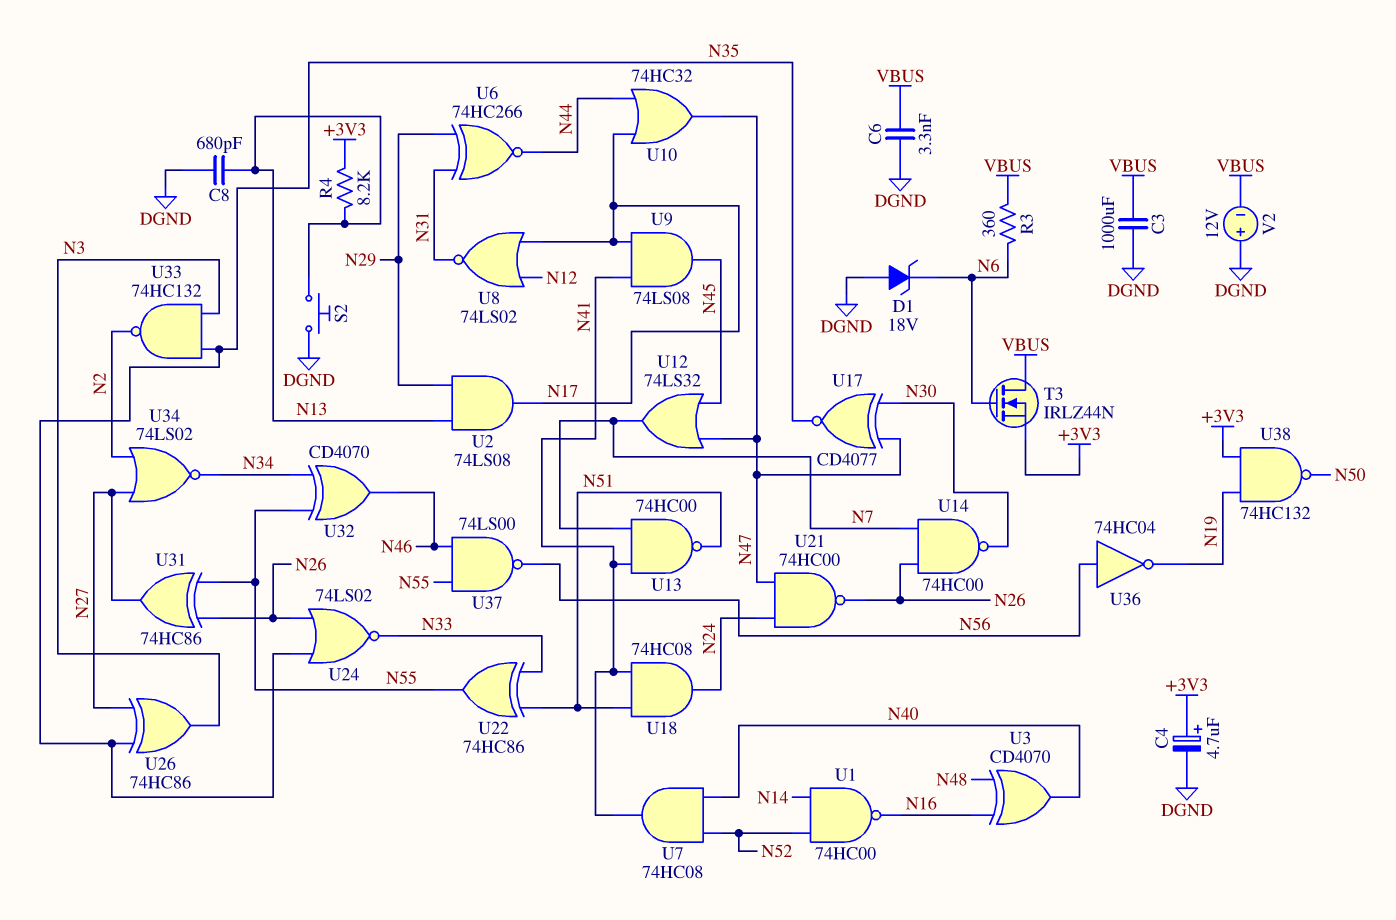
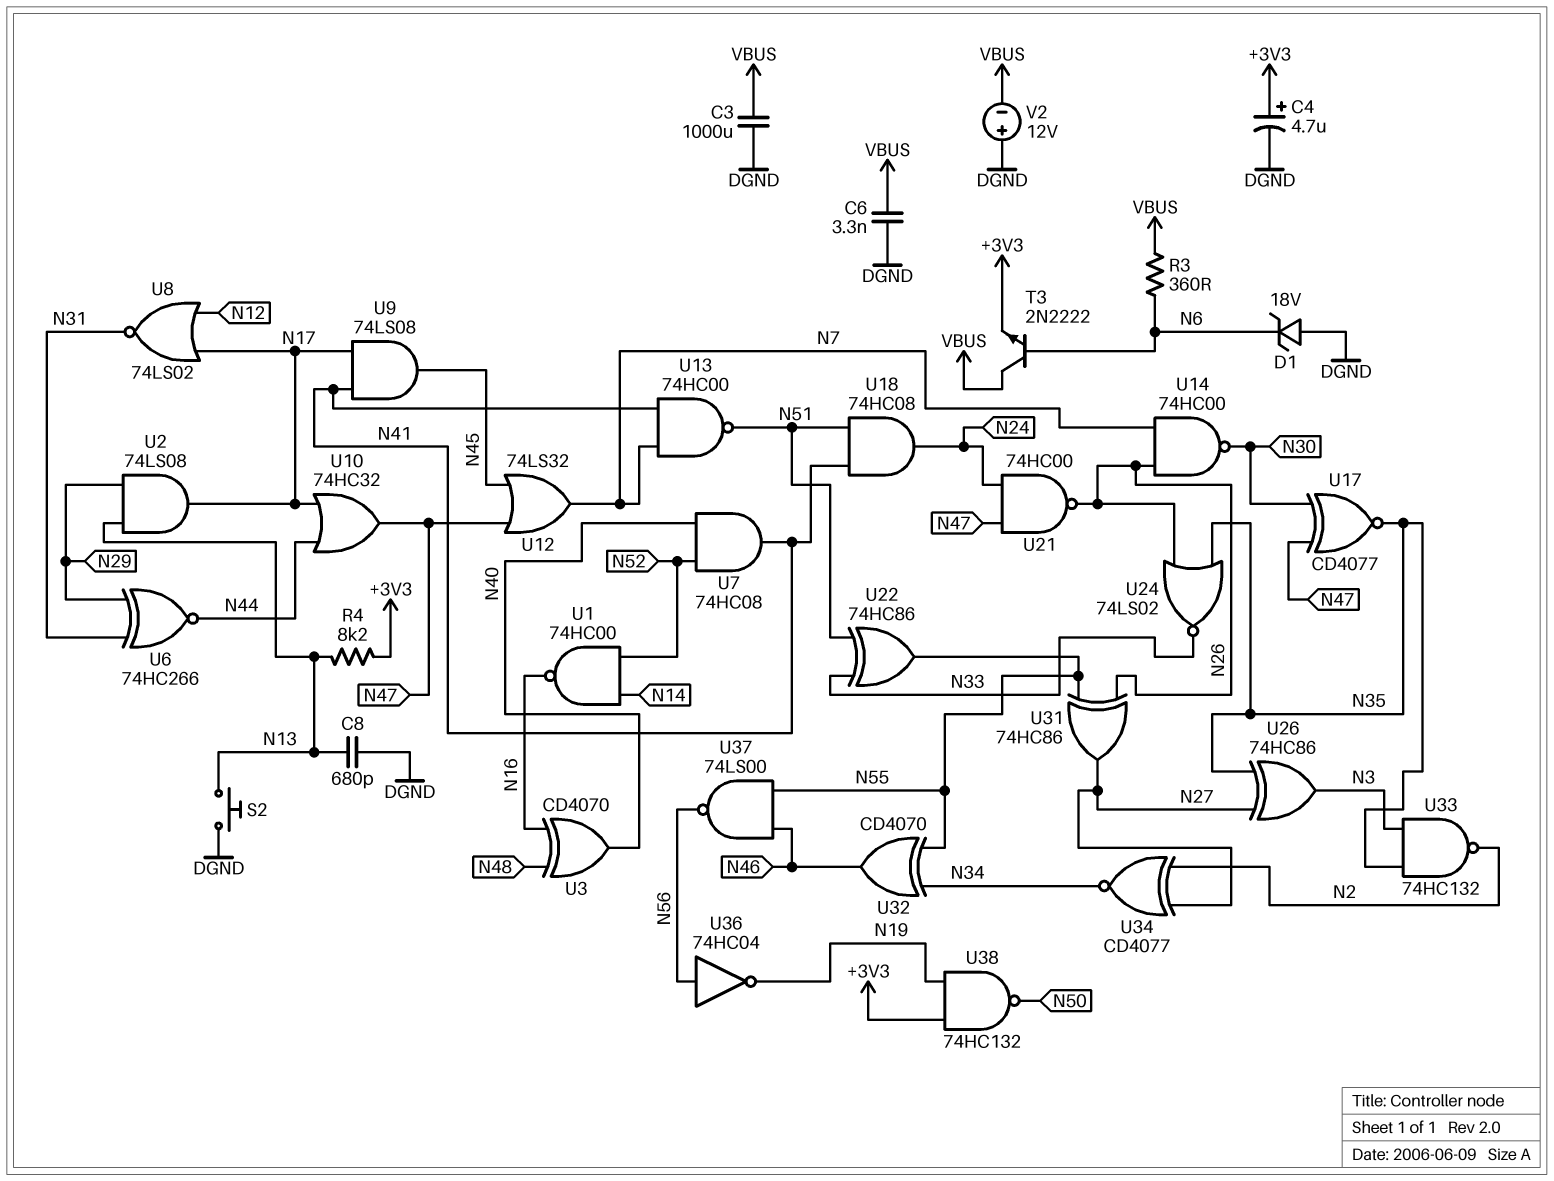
T3: NMOS IRLZ44N (G N6, D VBUS, S +3V3) -> NPN 2N2222 (B N6, C VBUS, E +3V3)
U34: NOR 74LS02 (in N2, in N27, out N34) -> XNOR CD4077 (in N2, in N27, out N34)

